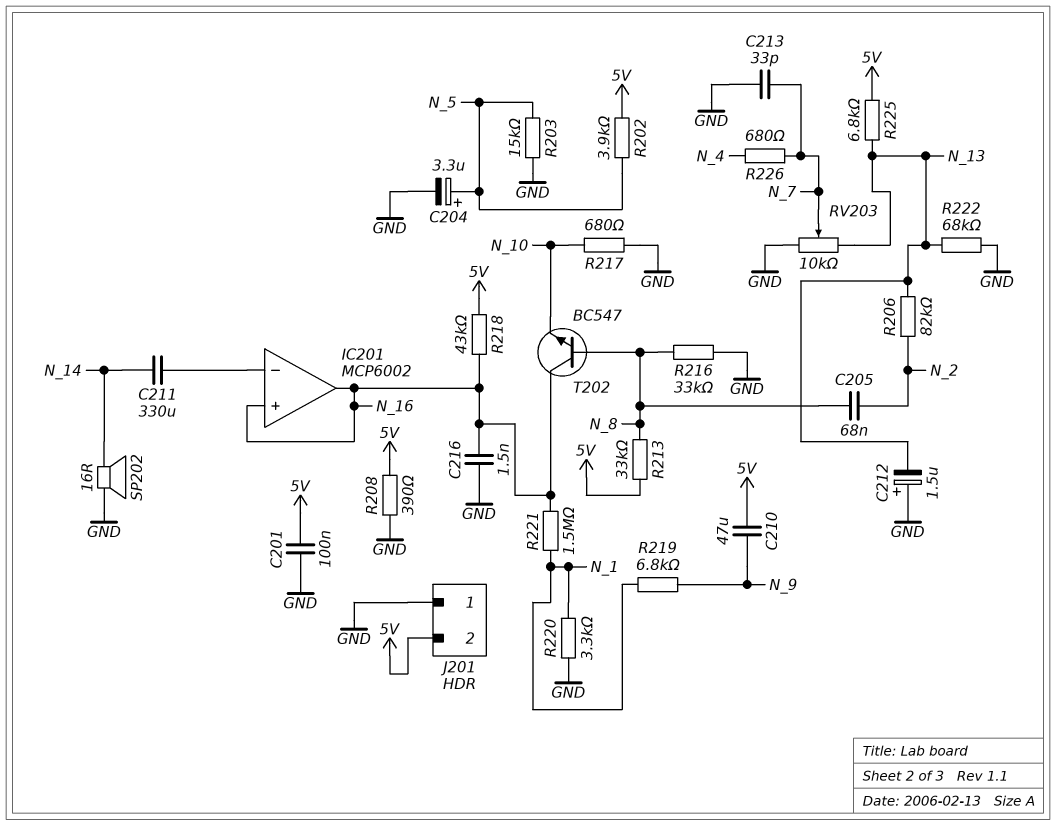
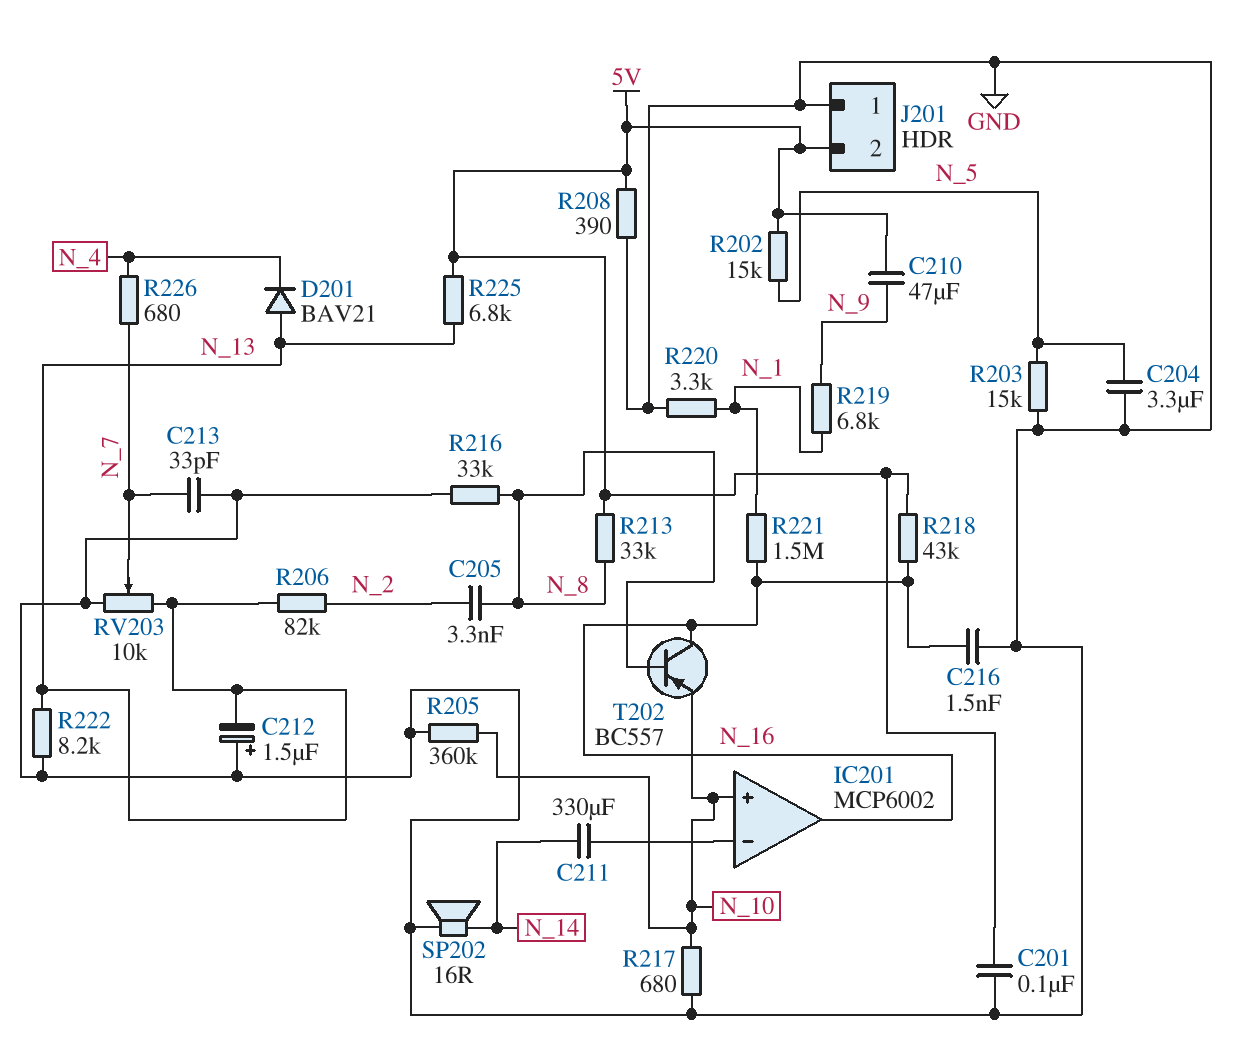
C204: 3.3uF (plus N_5, minus GND) -> 3.3uF (GND, N_5)
C205: 68nF (N_2, N_8) -> 3.3nF (N_2, N_8)
D201: none -> diode BAV21 (A N_13, K N_4)
IC201 pin in+: N_16 -> N_10
R202: 3.9k (5V, N_5) -> 15k (5V, N_5)
R205: none -> 360k (GND, N_10)
R222: 68k (GND, N_13) -> 8.2k (GND, N_13)
T202: NPN BC547 (B N_8, C N_16, E N_10) -> PNP BC557 (B N_8, C N_16, E N_10)

